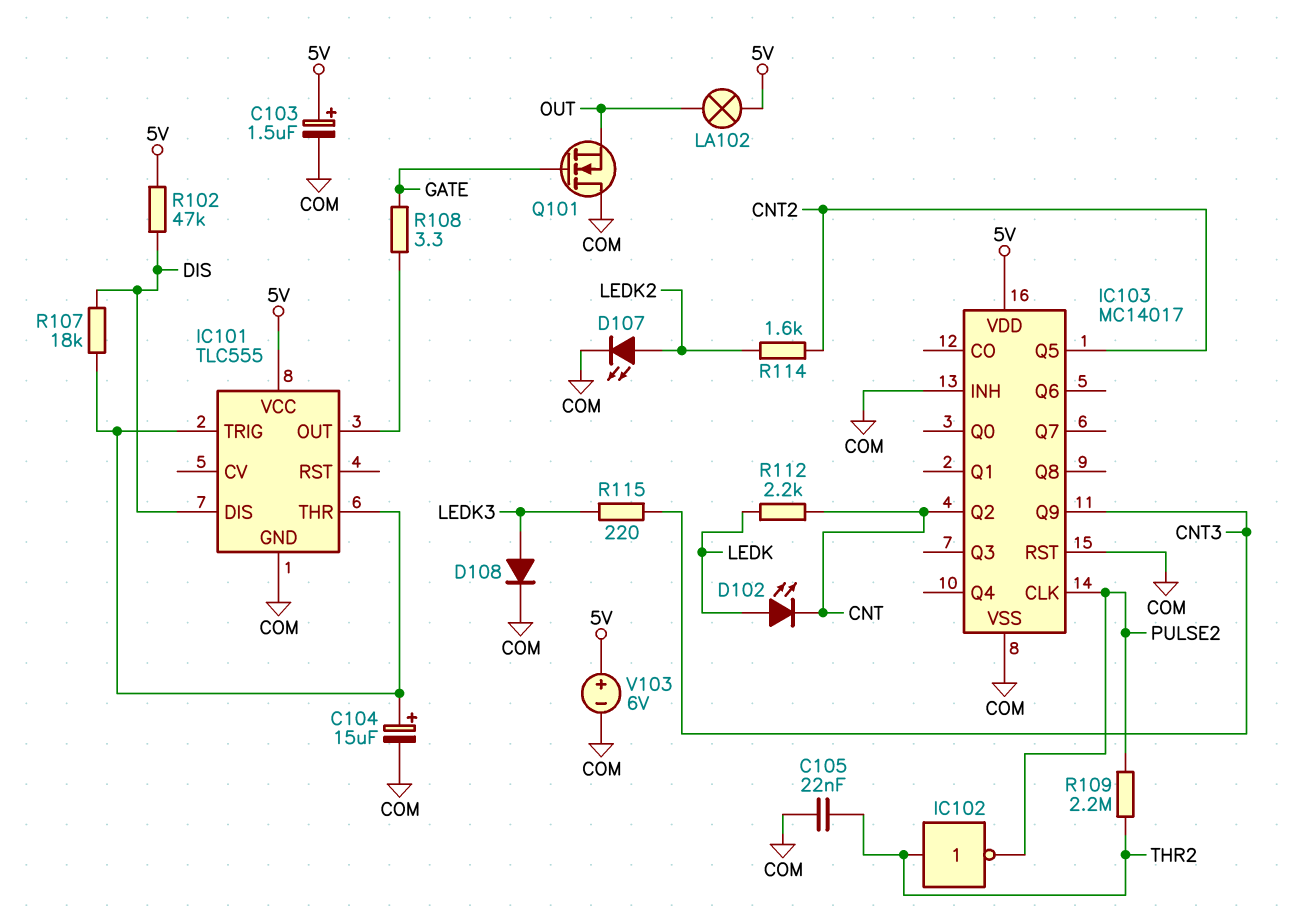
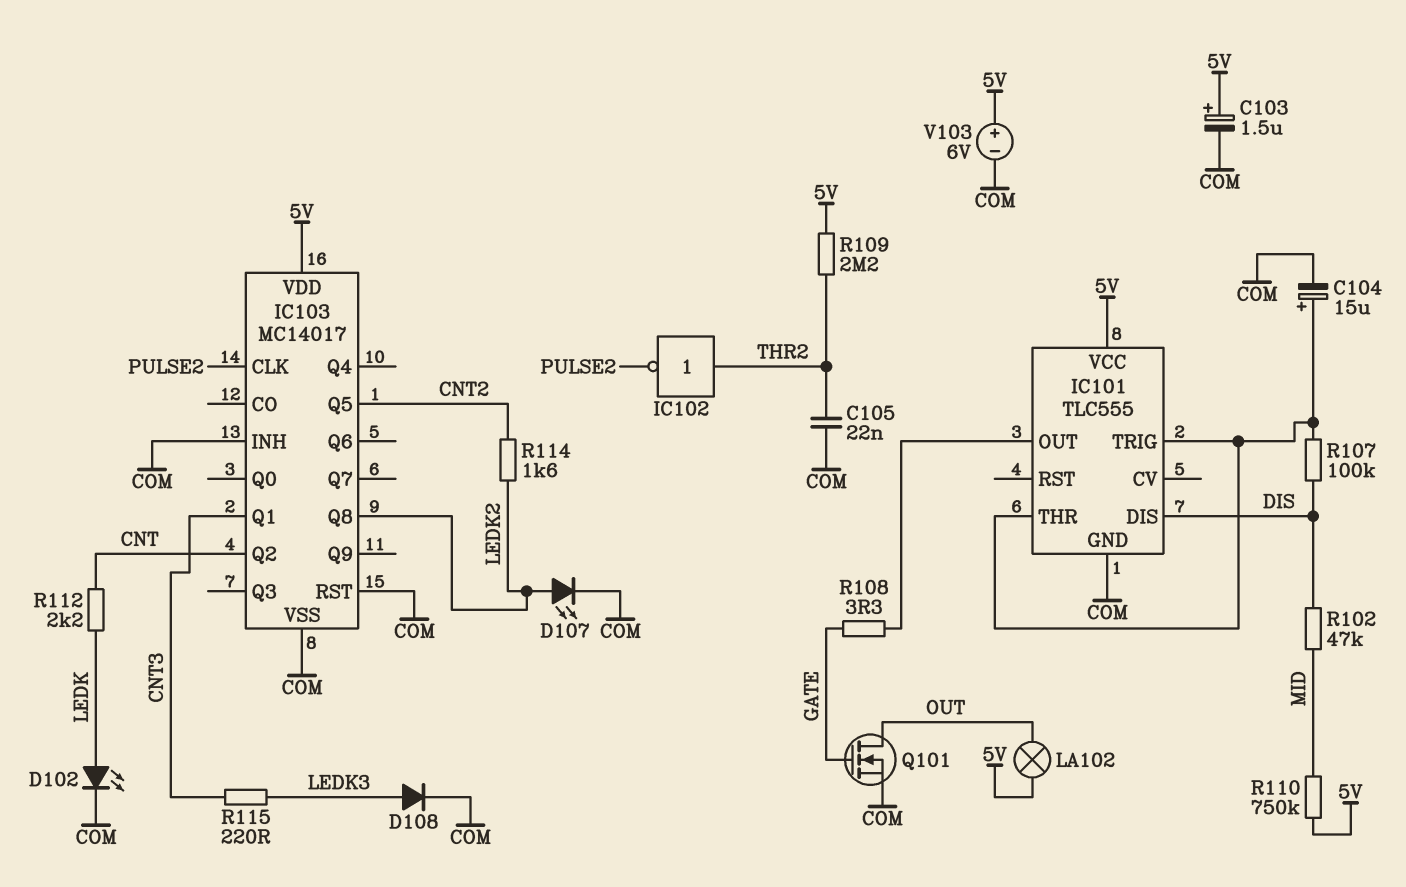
D102: LED (A LEDK, K CNT) -> LED (A LEDK, K COM)
IC103 pin Q1: none -> CNT3
IC103 pin Q8: none -> LEDK2
IC103 pin Q9: CNT3 -> none
Q101: NMOS (G GATE, D COM, S OUT) -> NMOS (G GATE, D OUT, S COM)
R102: 47k (5V, DIS) -> 47k (DIS, MID)
R107: 18k (DIS, IC101/THR) -> 100k (DIS, IC101/THR)
R109: 2.2M (PULSE2, THR2) -> 2.2M (5V, THR2)
R110: none -> 750k (5V, MID)

